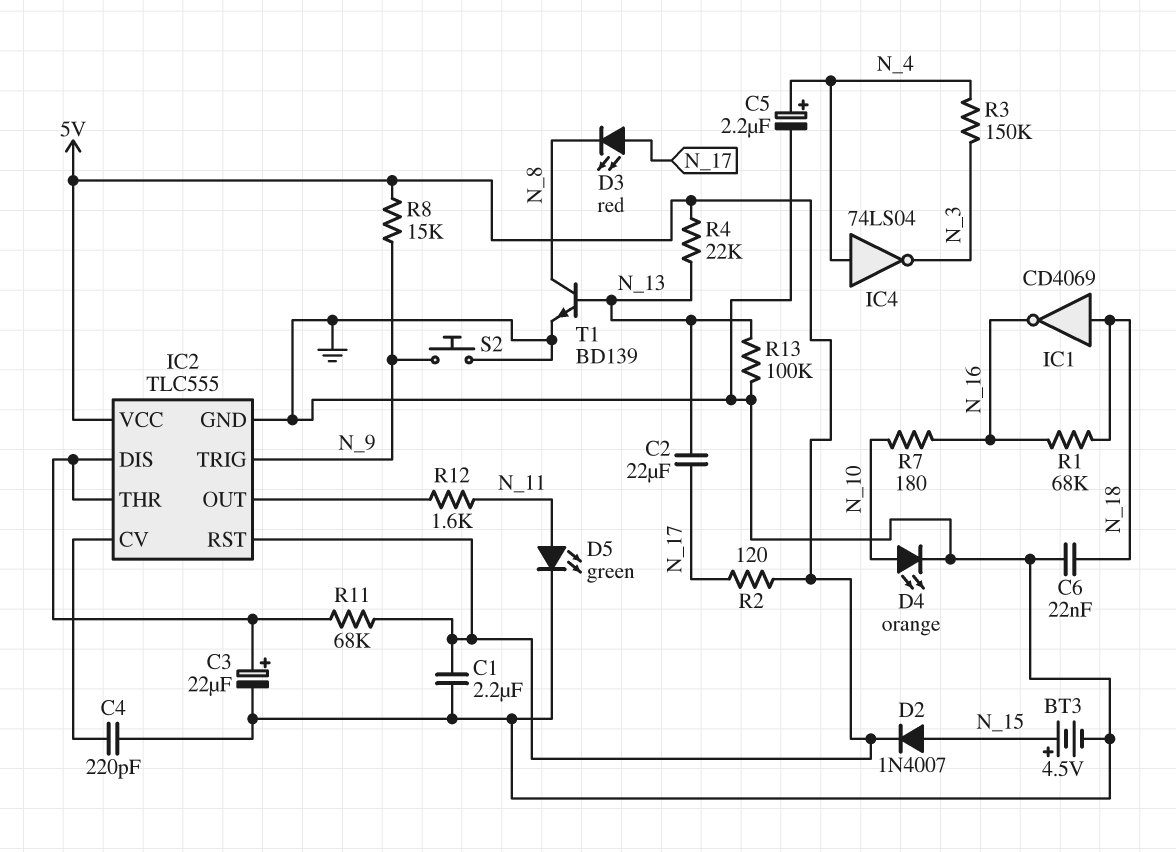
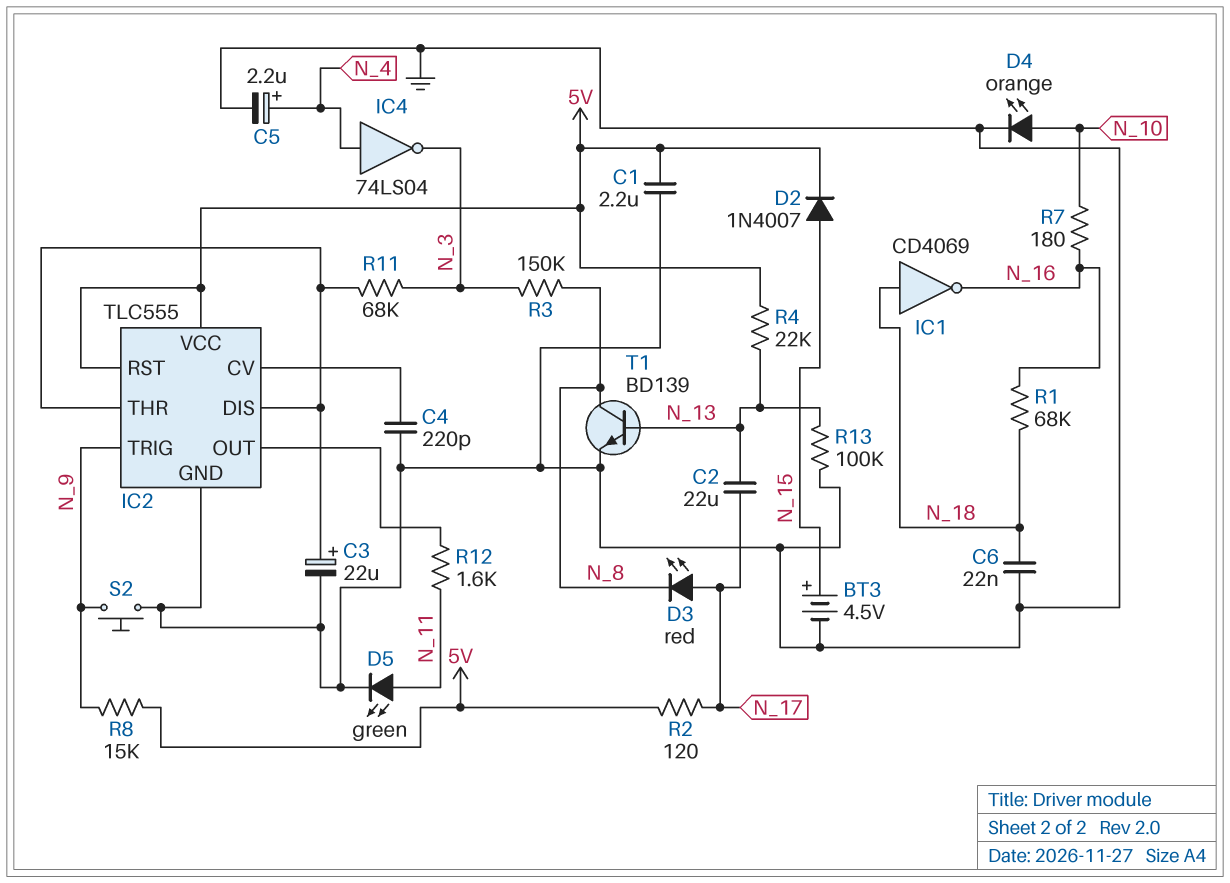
R3: 150k (N_3, N_4) -> 150k (N_3, N_8)
R11: 68k (5V, IC2/DIS) -> 68k (IC2/DIS, N_3)

